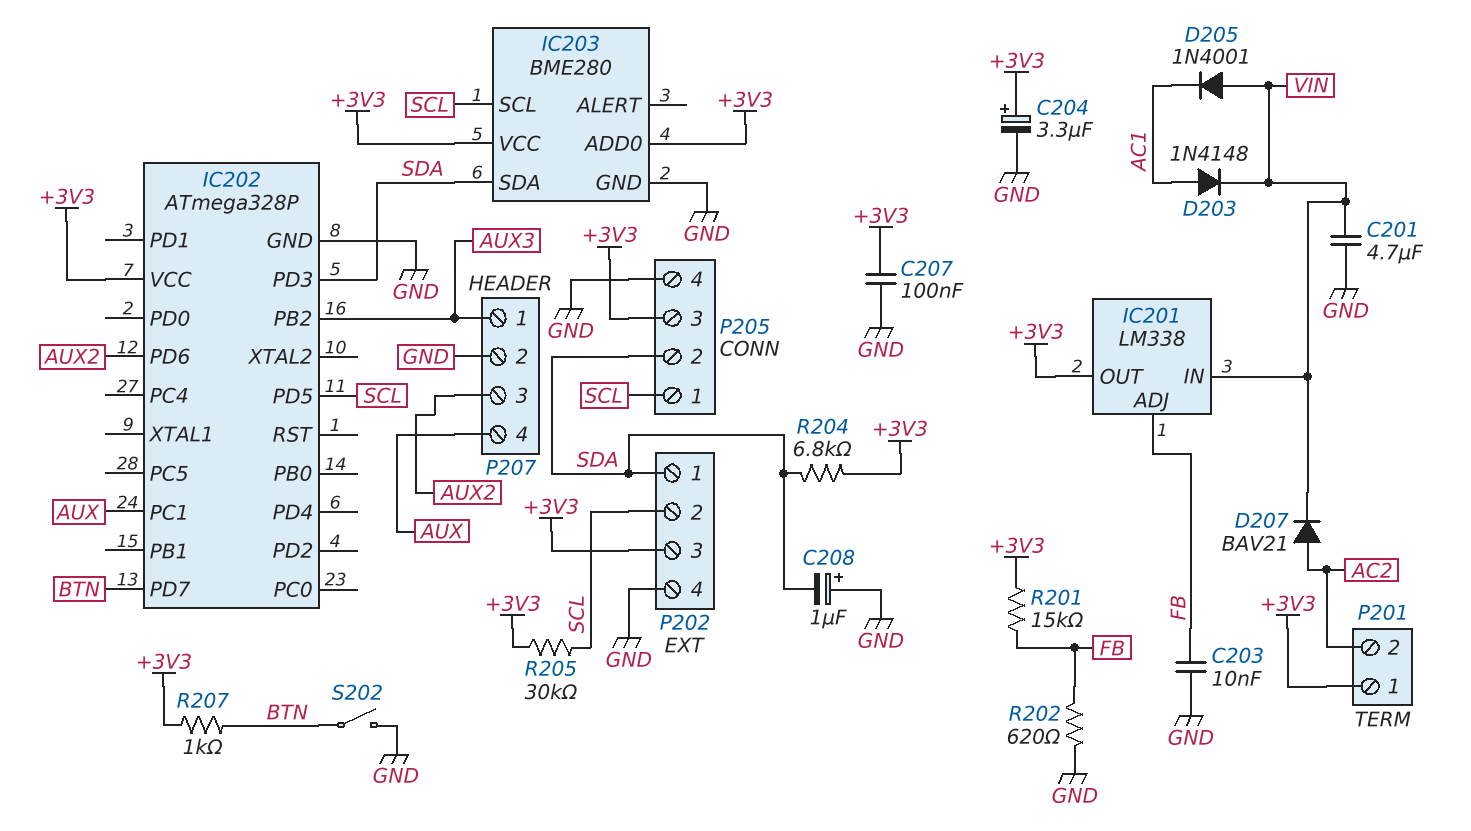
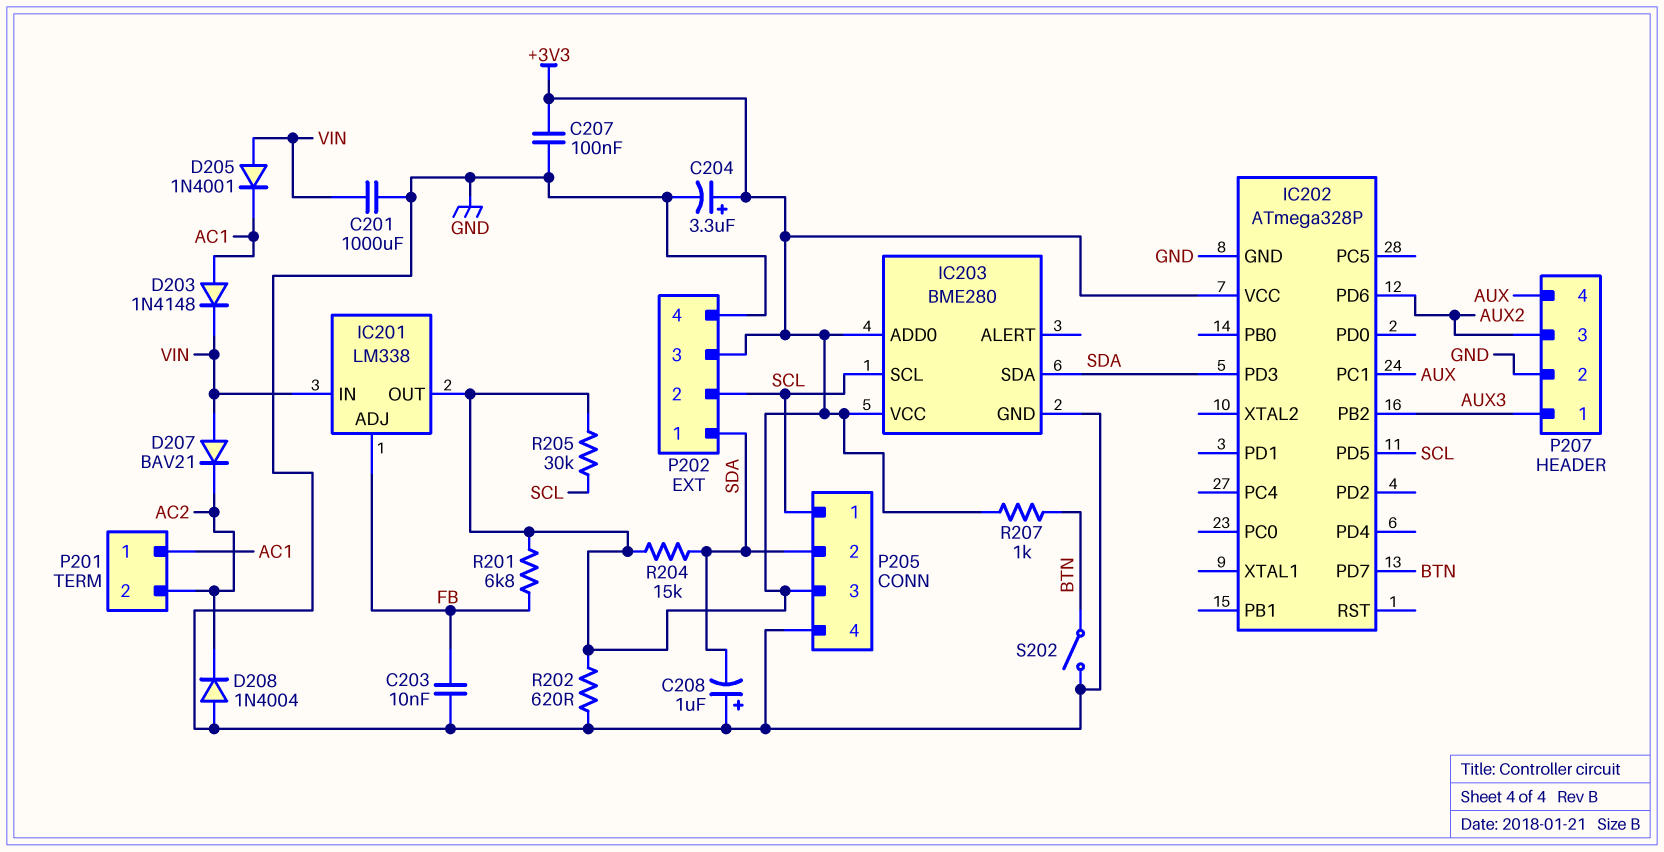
C201: 4.7uF (GND, VIN) -> 1000uF (GND, VIN)
D207: diode BAV21 (A AC2, K VIN) -> diode BAV21 (A VIN, K AC2)
D208: none -> diode 1N4004 (A GND, K AC2)
P201 pin 1: +3V3 -> AC1
R201: 15k (+3V3, FB) -> 6.8k (+3V3, FB)
R202: 620 (FB, GND) -> 620 (+3V3, GND)
R204: 6.8k (+3V3, SDA) -> 15k (+3V3, SDA)

